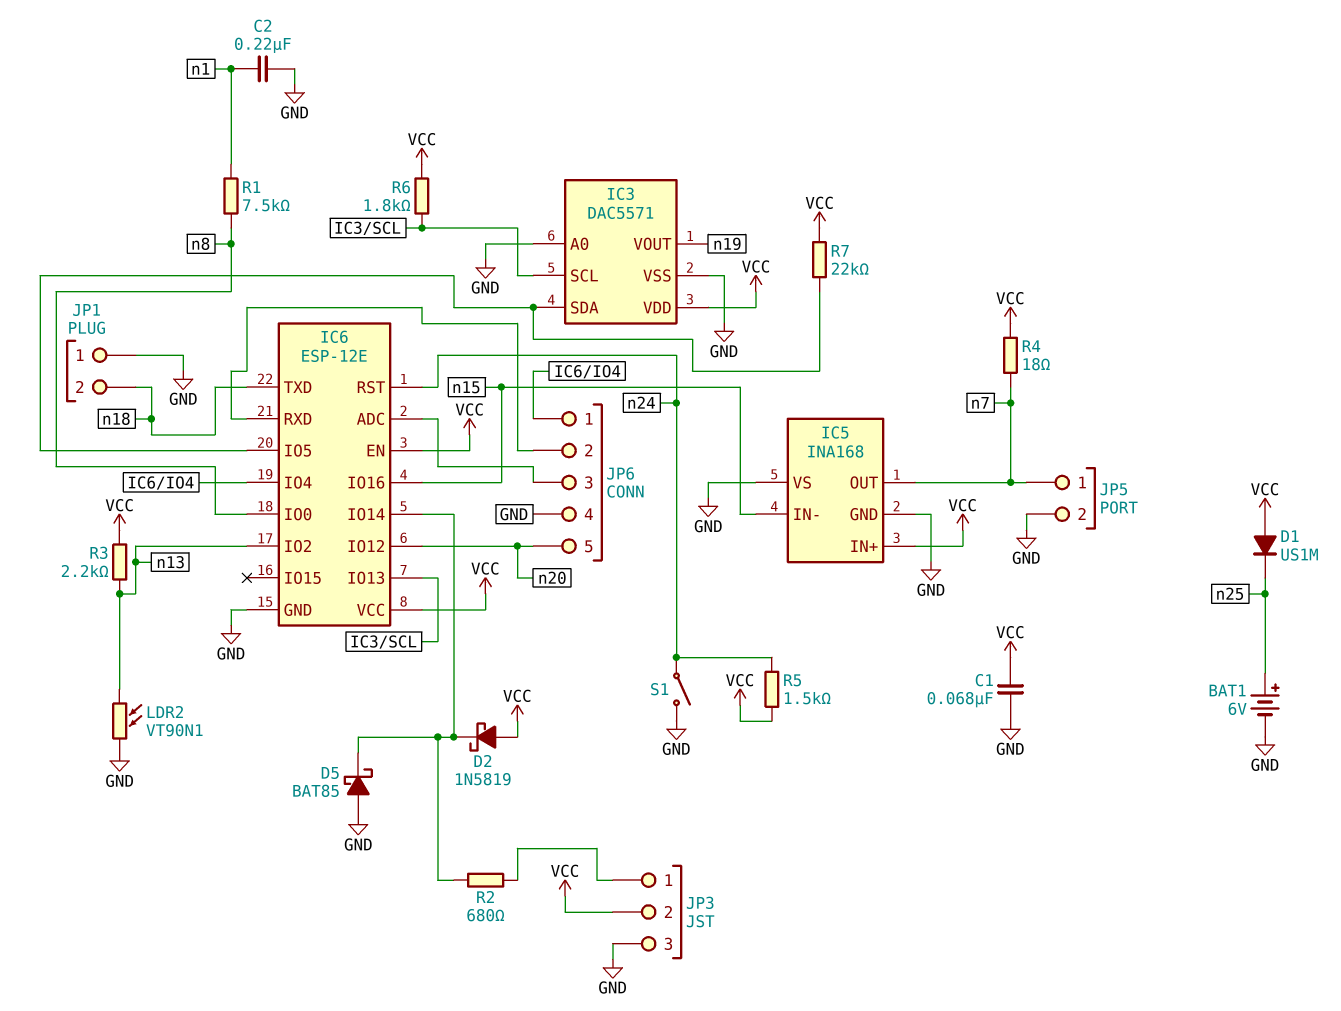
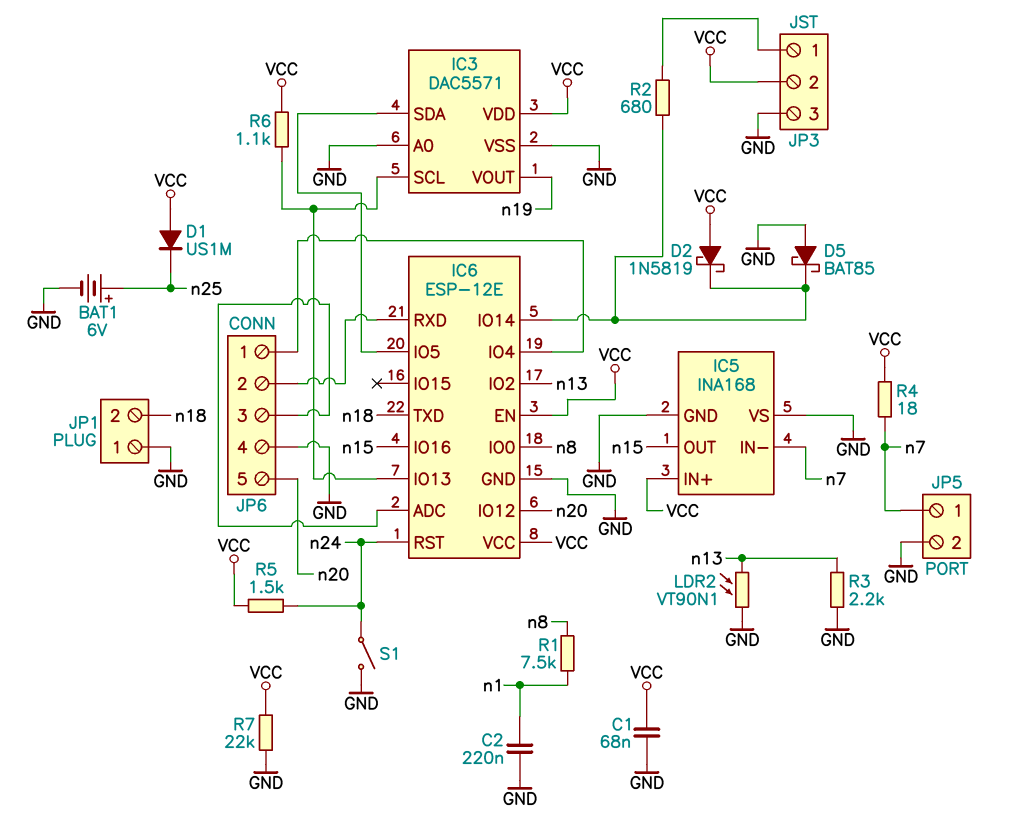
IC5 pin IN-: n15 -> n7
IC5 pin OUT: n7 -> n15
R3: 2.2k (VCC, n13) -> 2.2k (GND, n13)
R6: 1.8k (IC3/SCL, VCC) -> 1.1k (IC3/SCL, VCC)
R7: 22k (IC3/SDA, VCC) -> 22k (GND, VCC)

